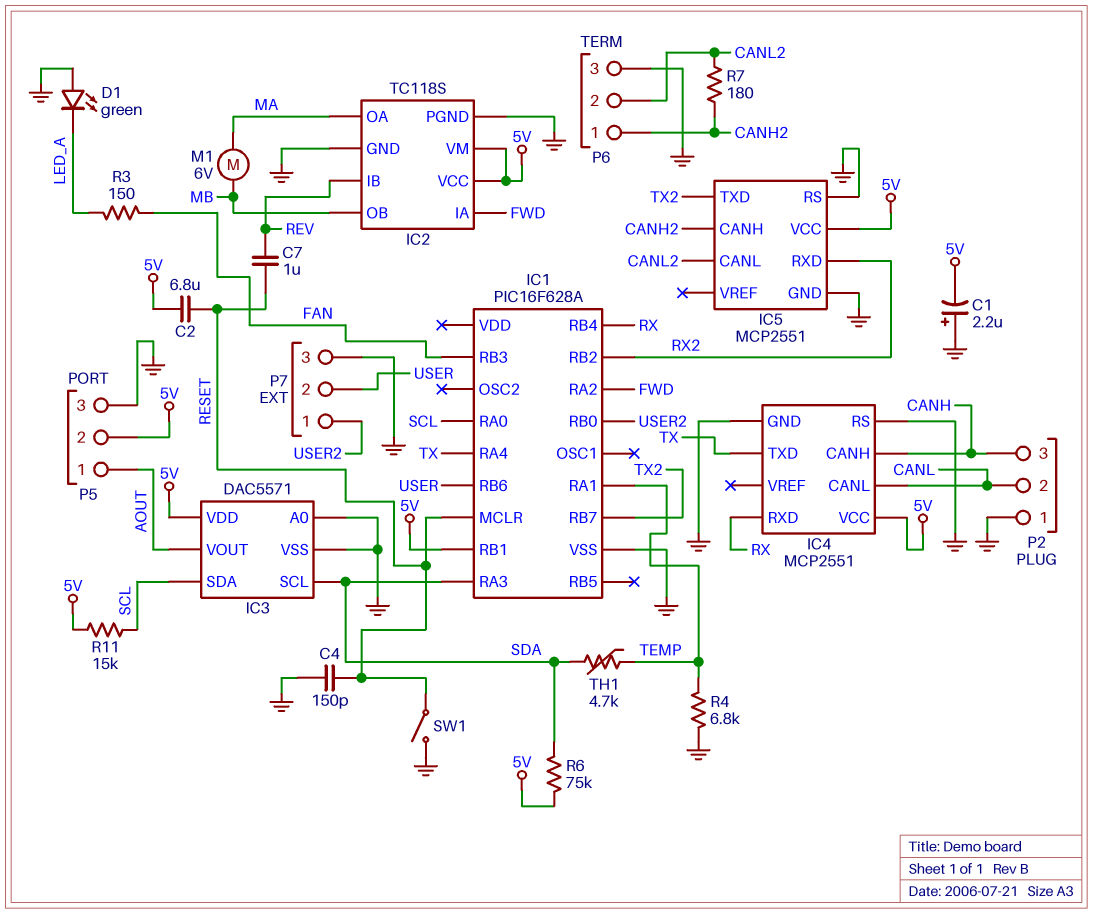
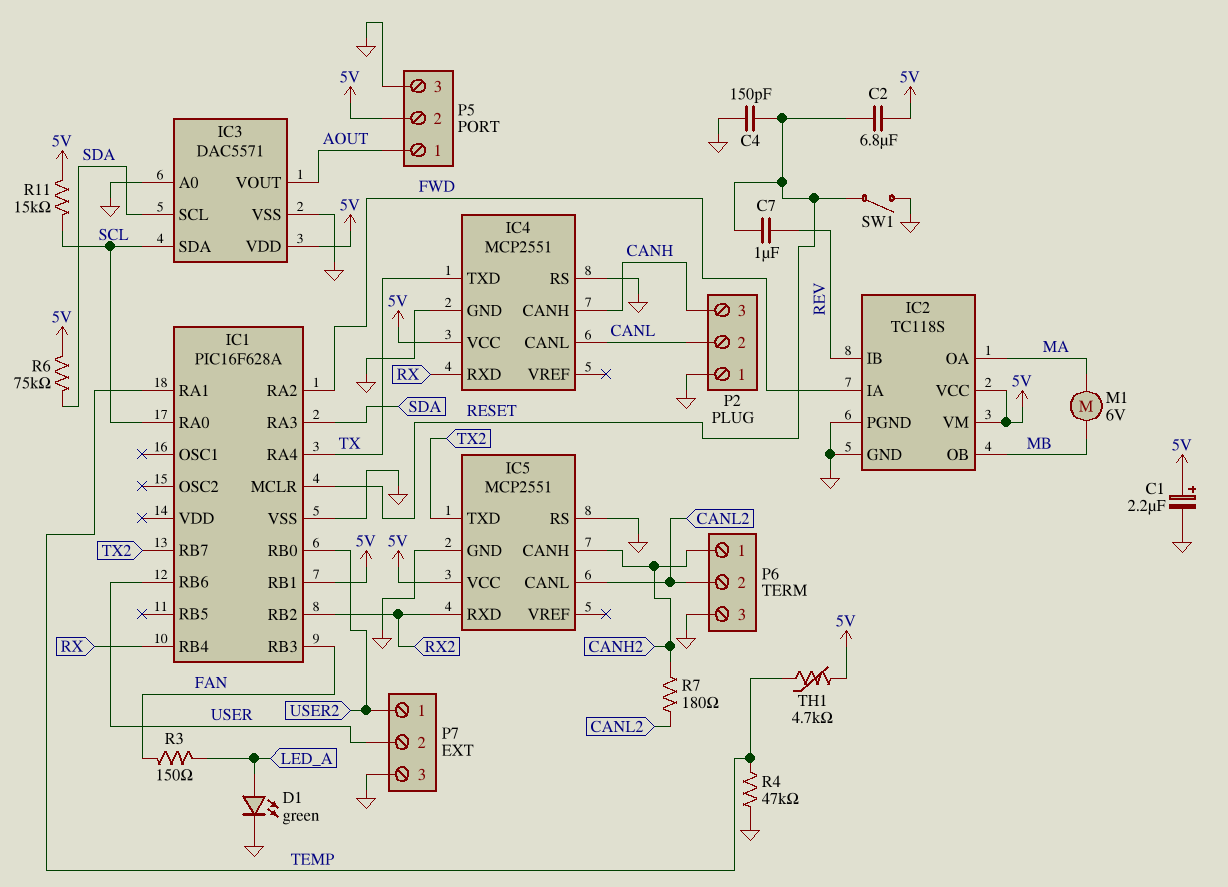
C1: 2.2uF (plus GND, minus 5V) -> 2.2uF (plus 5V, minus GND)
D1: LED green (A GND, K LED_A) -> LED green (A LED_A, K GND)
R4: 6.8k (GND, TEMP) -> 47k (GND, TEMP)
TH1: 4.7k (SDA, TEMP) -> 4.7k (5V, TEMP)

